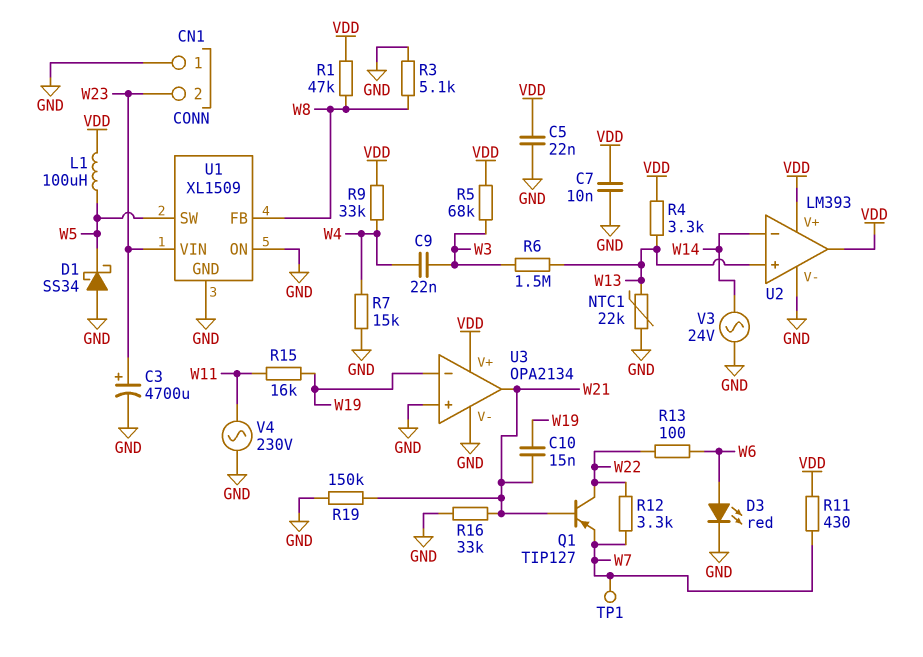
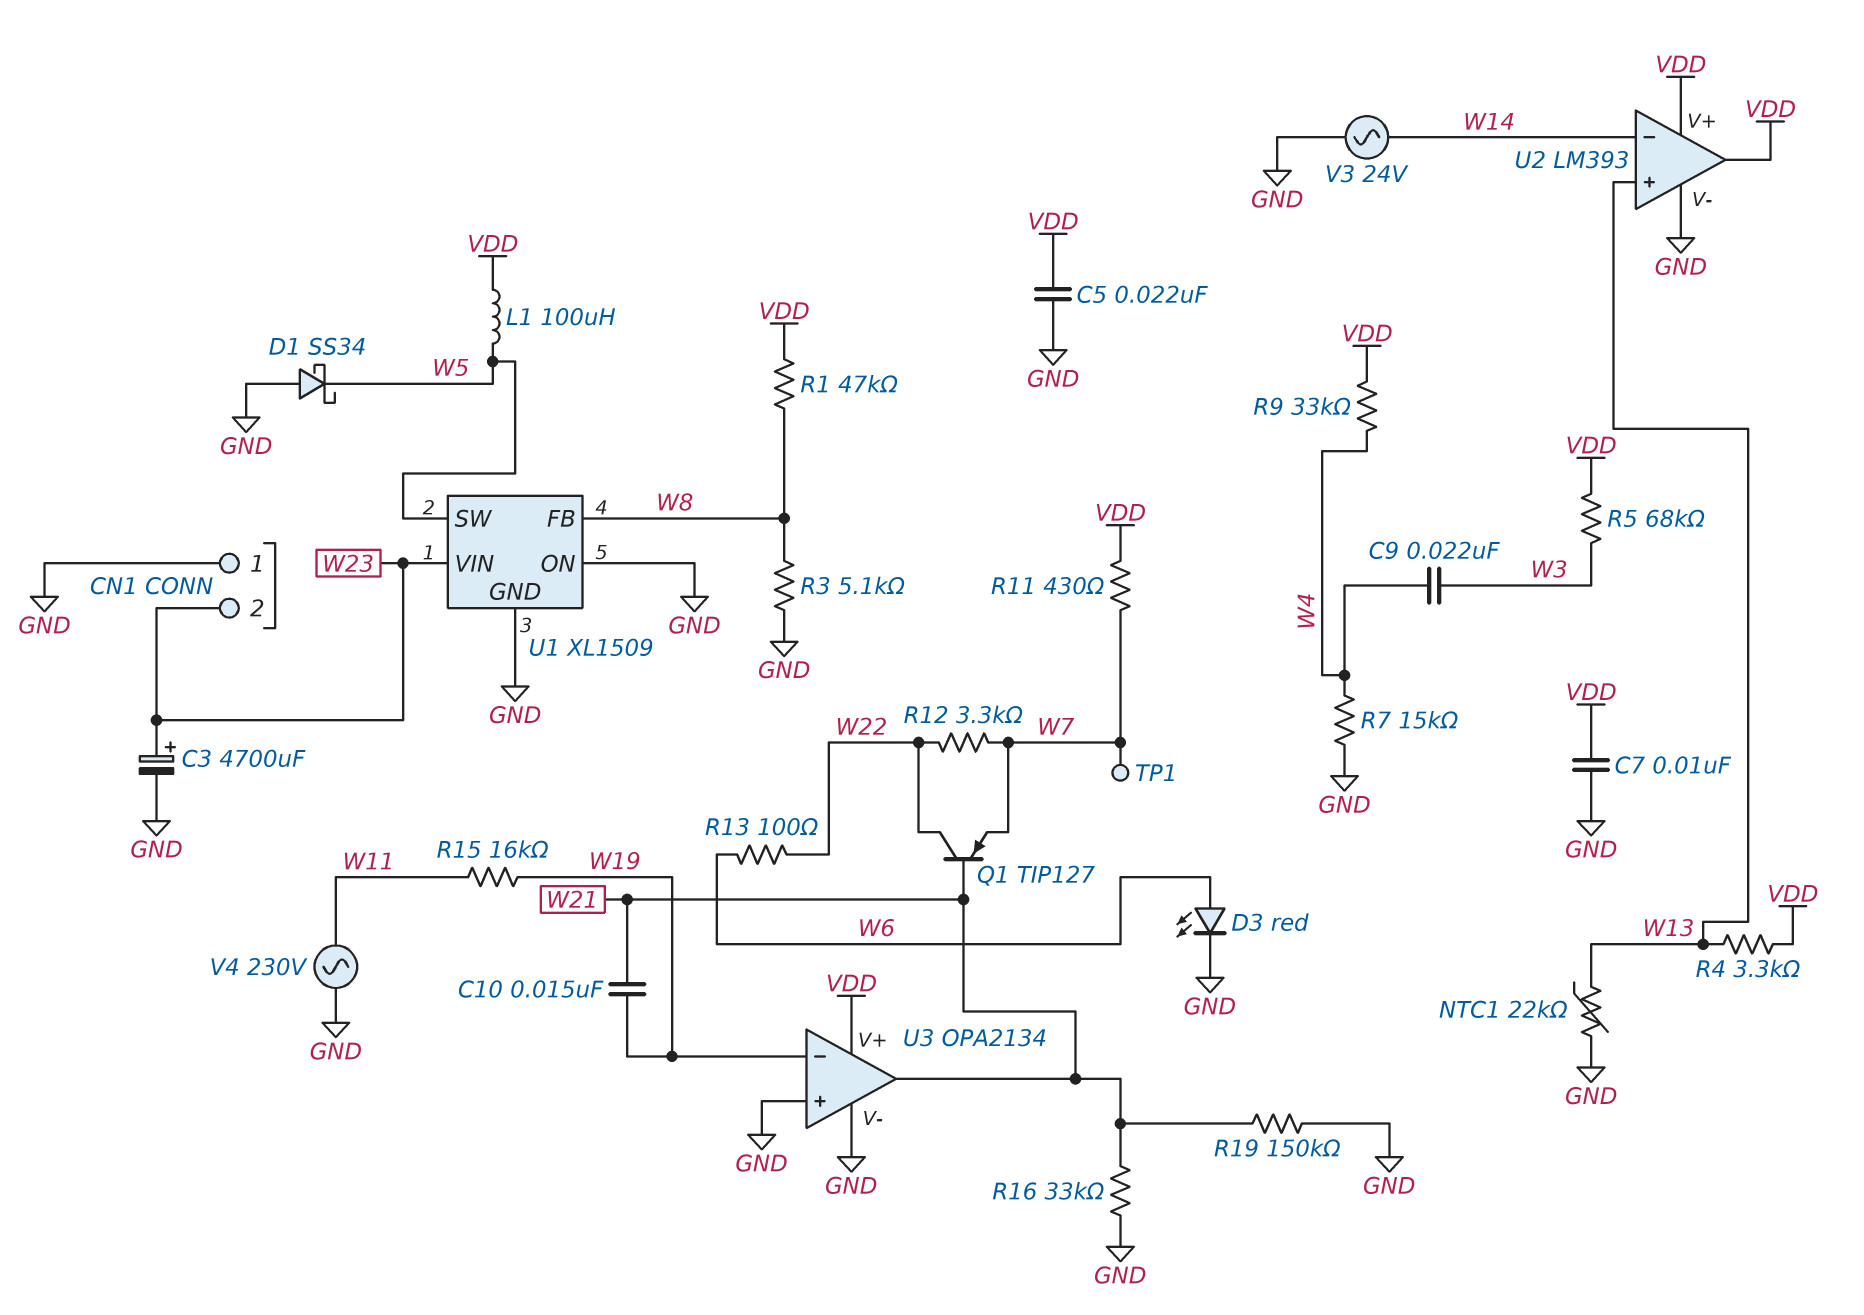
R6: 1.5M (W3, W13) -> none

